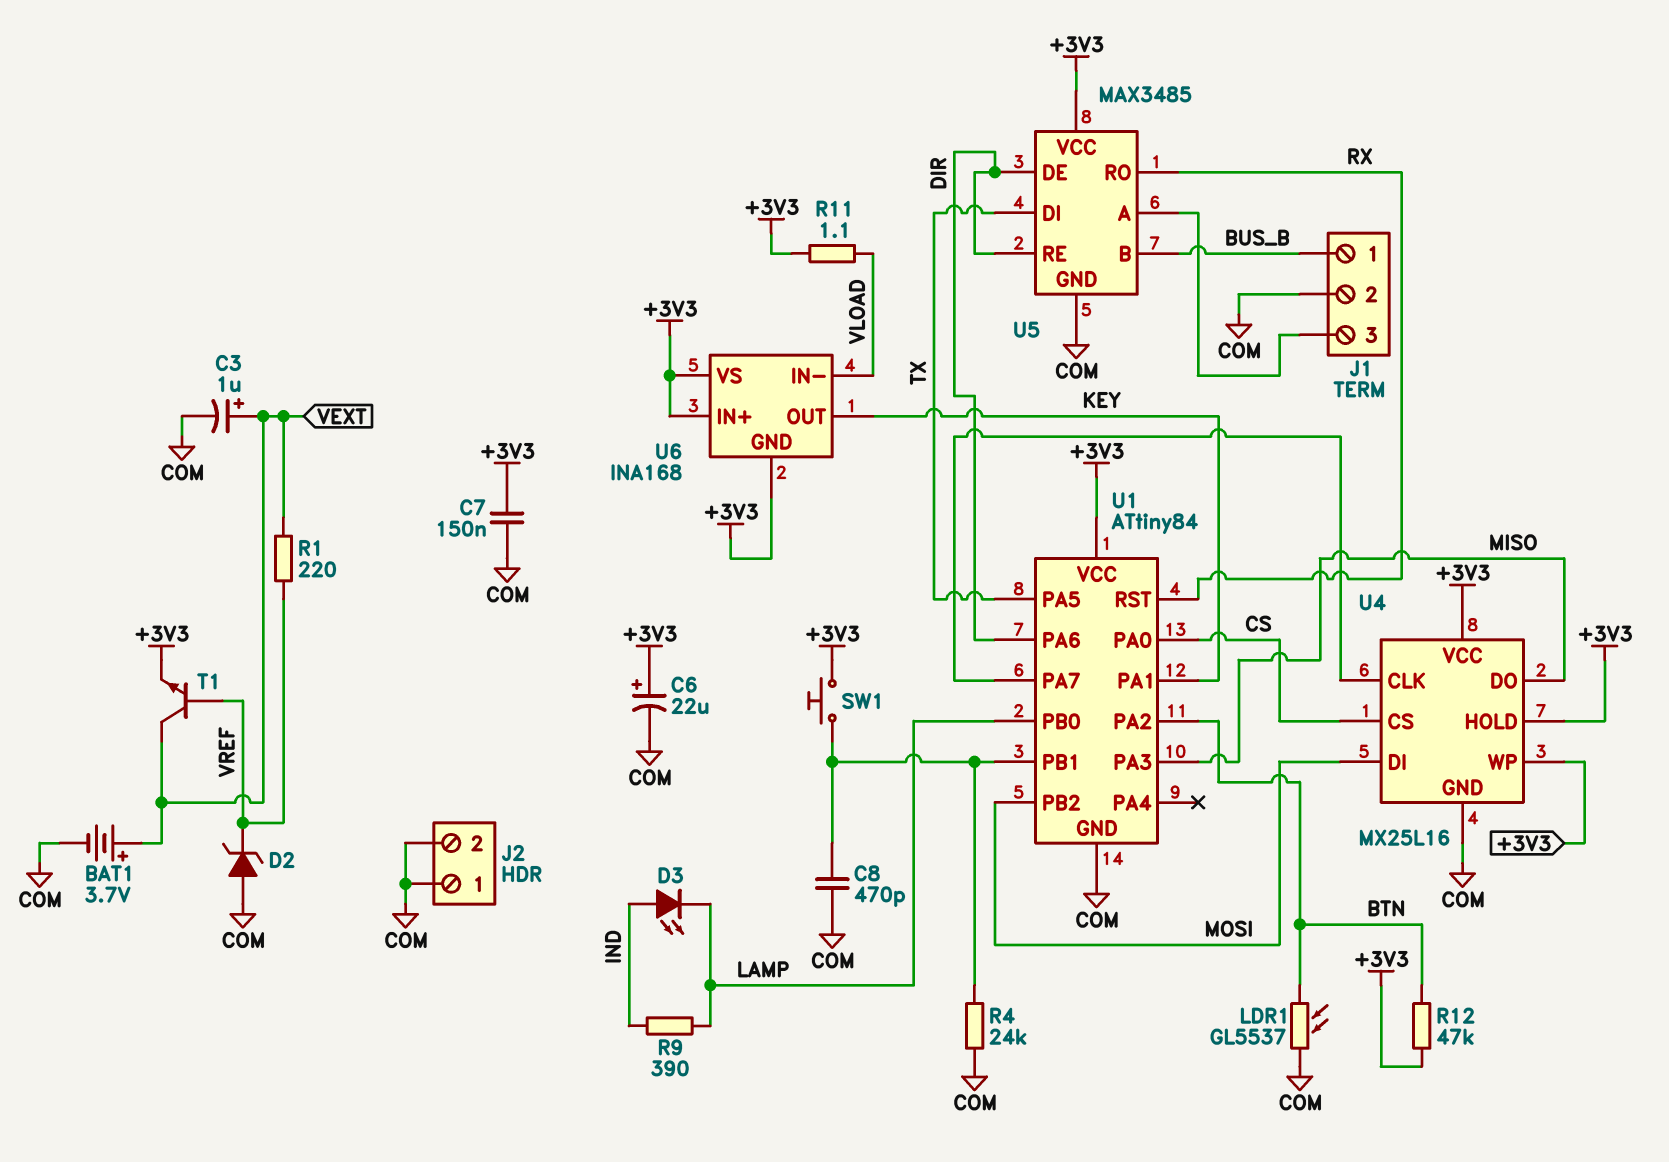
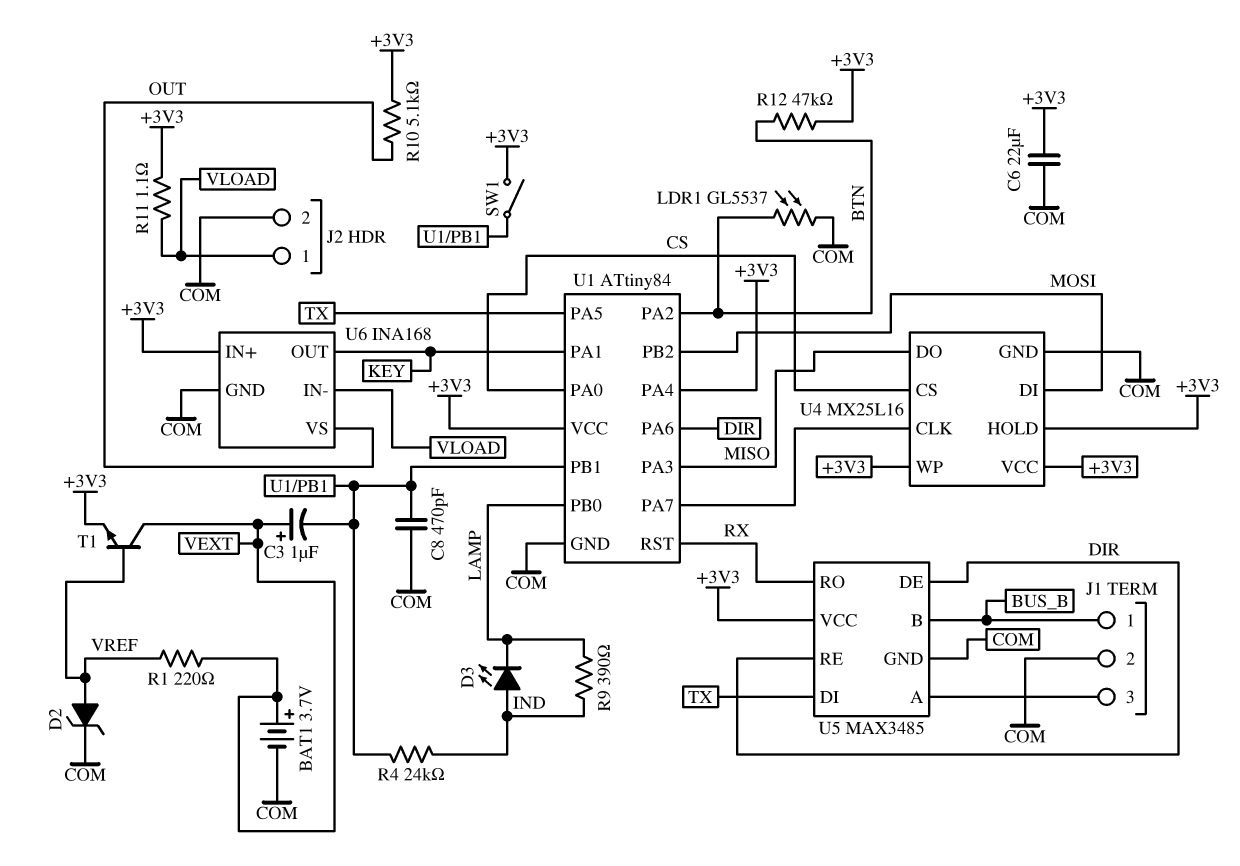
C3: 1uF (plus VEXT, minus COM) -> 1uF (plus VEXT, minus U1/PB1)
C6: 22uF (plus +3V3, minus COM) -> 22uF (+3V3, COM)
C7: 150nF (+3V3, COM) -> none
D2: zener (A COM, K VREF) -> zener (A VREF, K COM)
J2 pin 1: COM -> VLOAD
R4: 24k (COM, U1/PB1) -> 24k (IND, U1/PB1)
R10: none -> 5.1k (+3V3, OUT)
SW1: button (+3V3, U1/PB1) -> switch (+3V3, U1/PB1)
U1 pin PA4: none -> +3V3
U6 pin GND: +3V3 -> COM
U6 pin VS: +3V3 -> OUT

